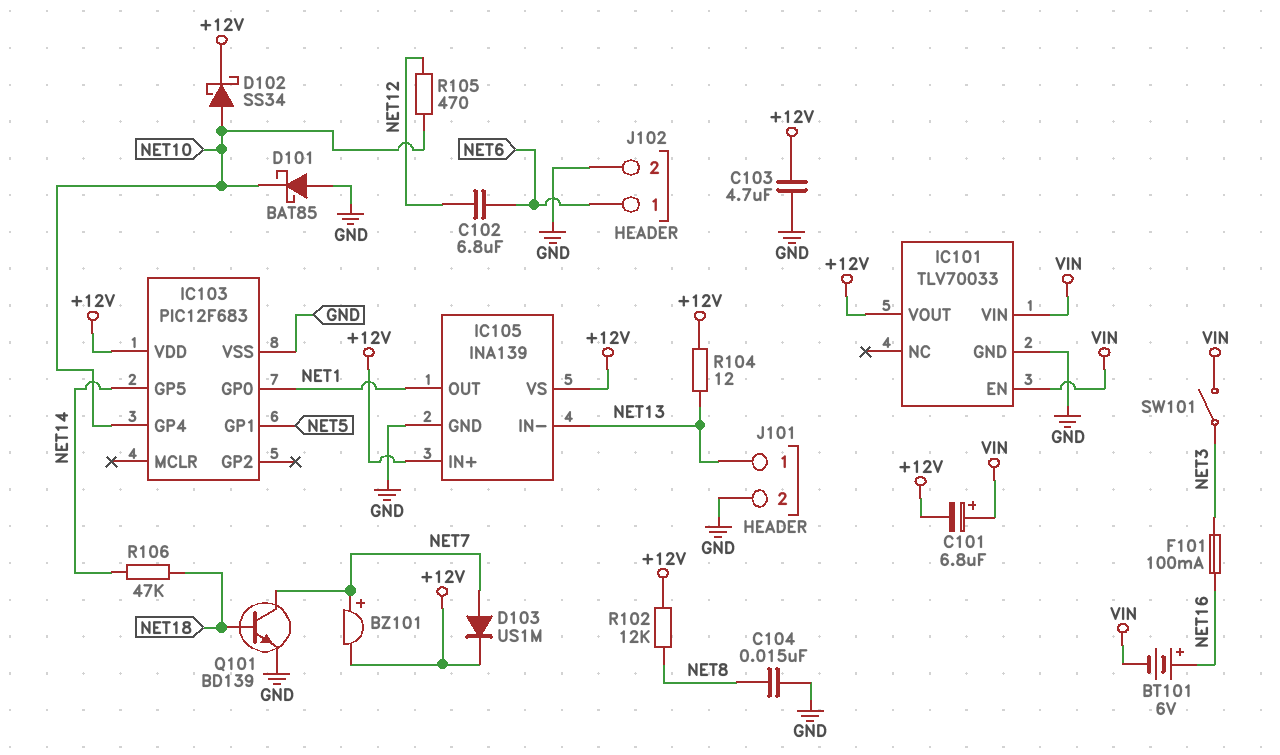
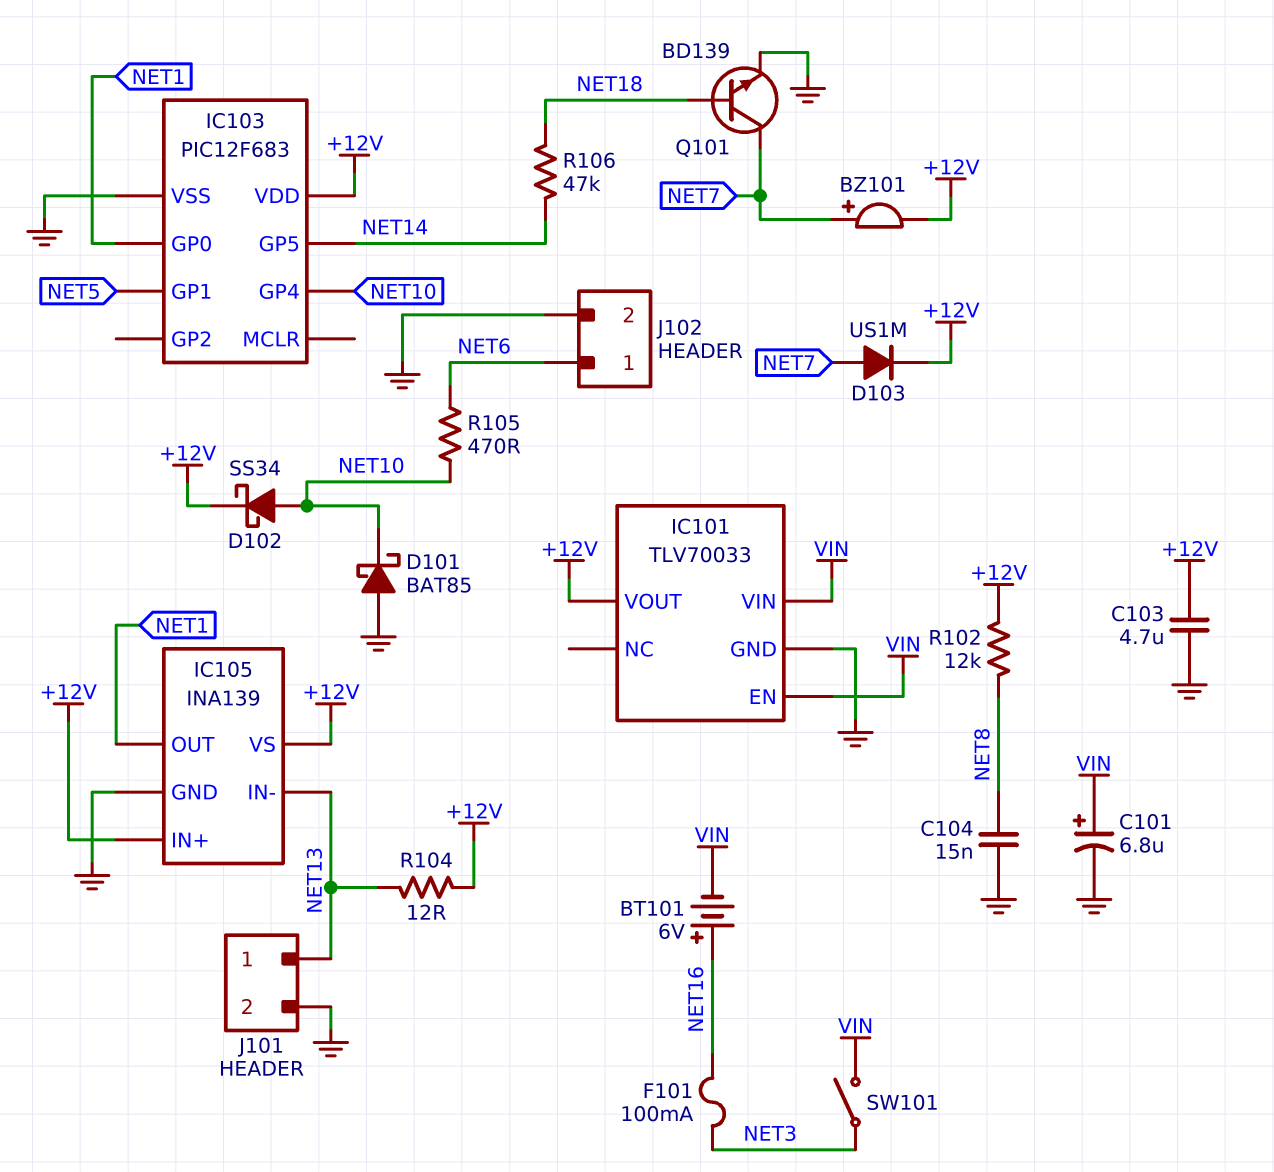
C101: 6.8uF (plus VIN, minus +12V) -> 6.8uF (plus VIN, minus GND)
C102: 6.8uF (NET6, NET12) -> none
R105: 470 (NET10, NET12) -> 470 (NET6, NET10)

